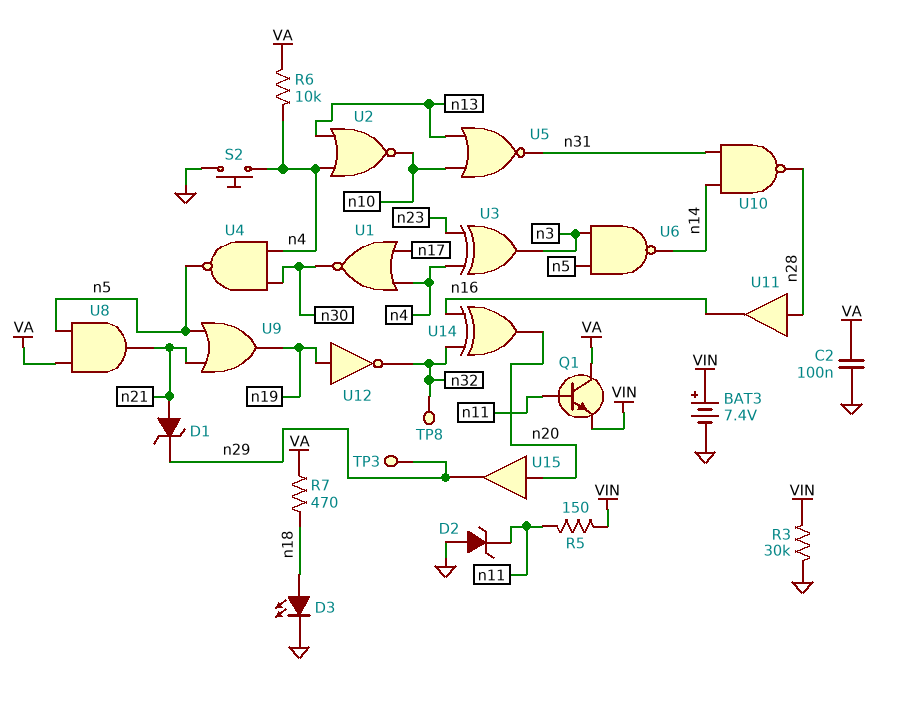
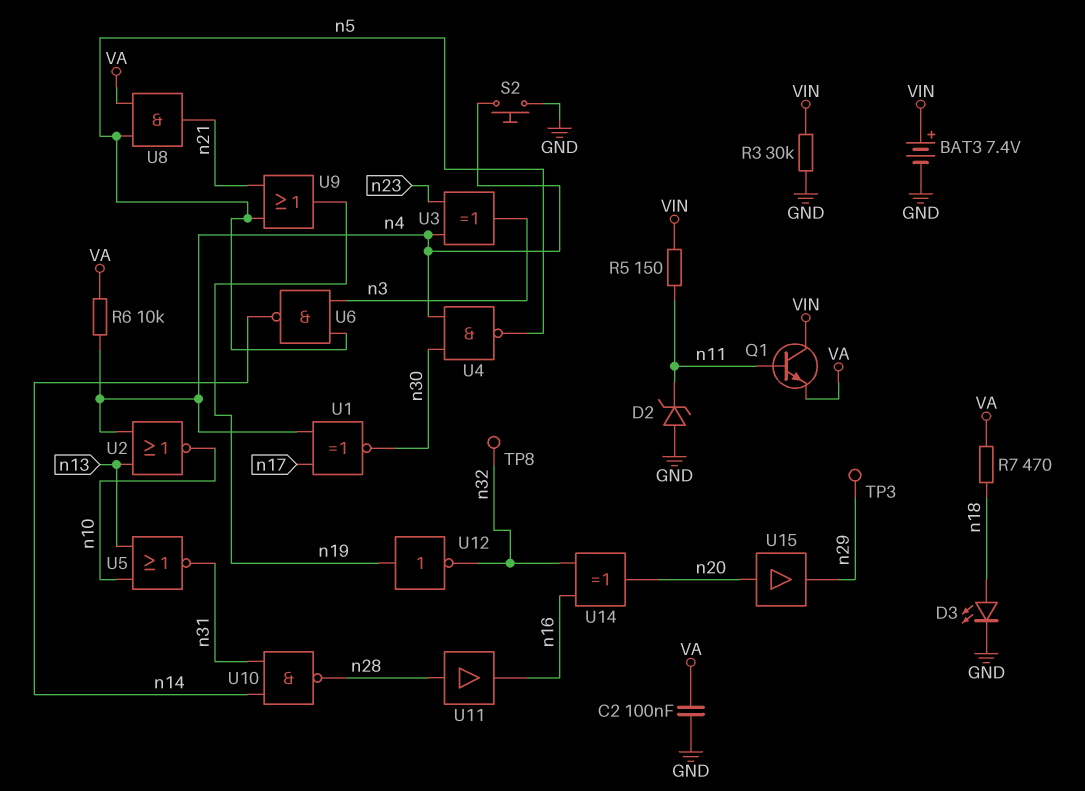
D1: zener (A n21, K n29) -> none
Q1: NPN (B n11, C VA, E VIN) -> NPN (B n11, C VIN, E VA)
U1: NOR (in n4, in n17, out n30) -> XNOR (in n4, in n17, out n30)

